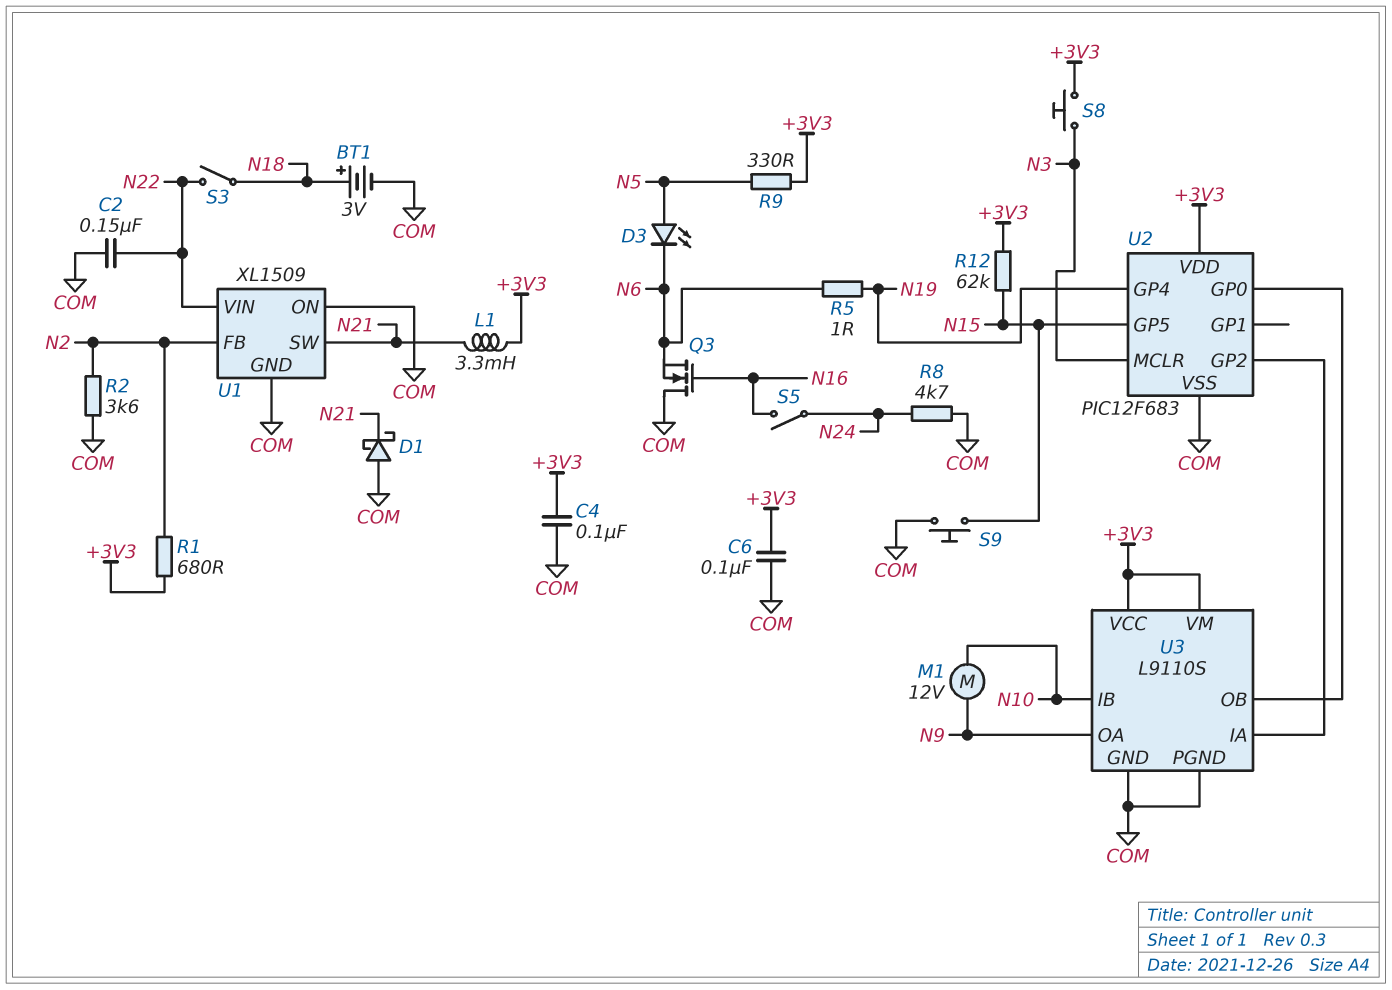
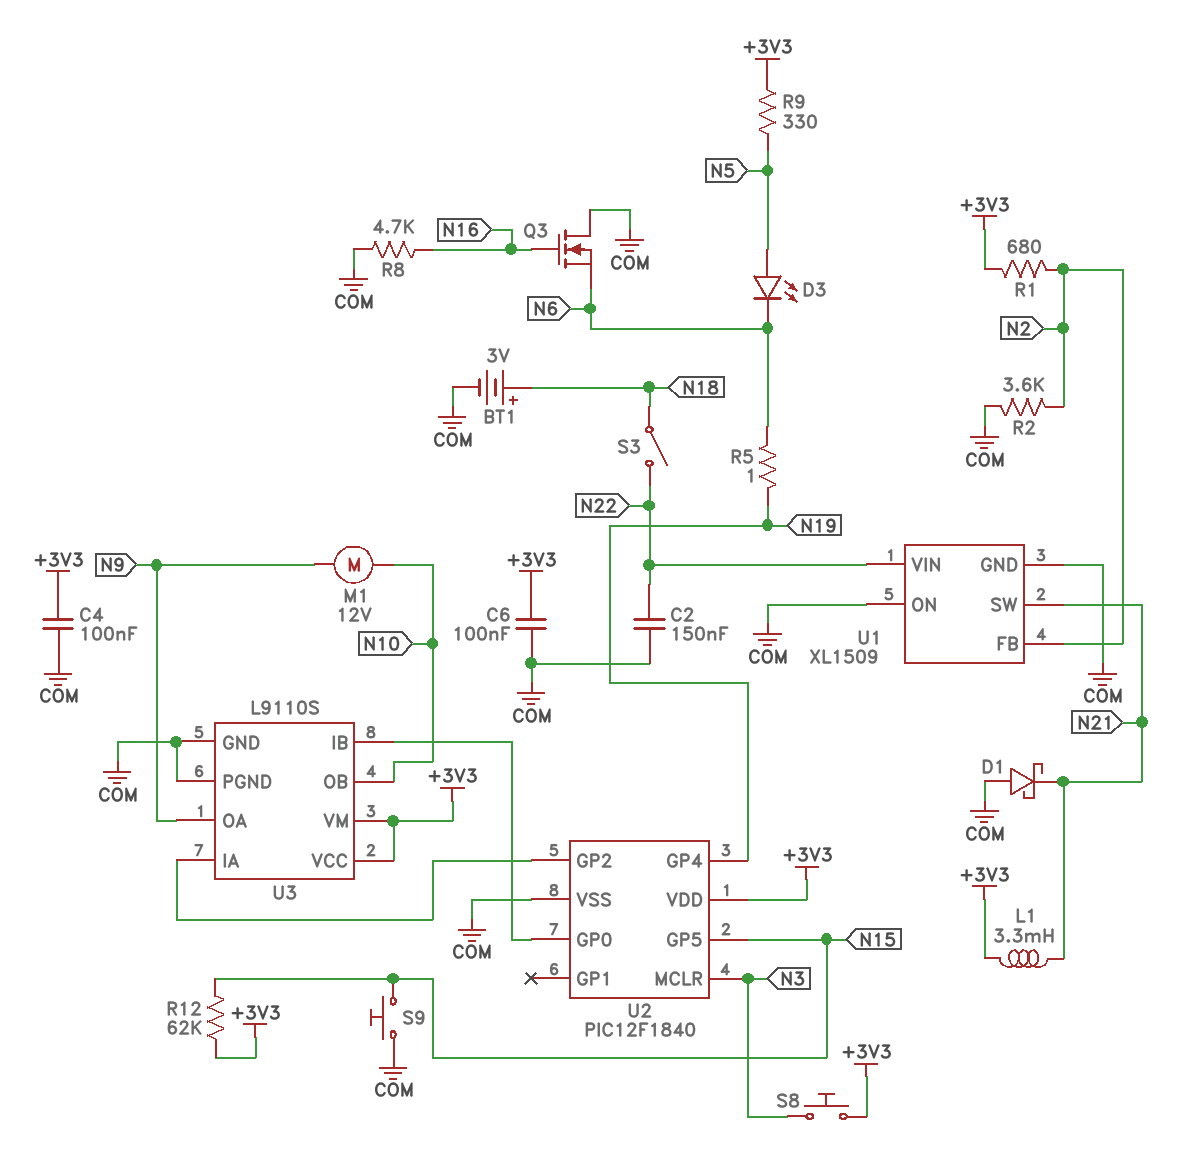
R8: 4.7k (COM, N24) -> 4.7k (COM, N16)
S5: switch (N16, N24) -> none
U2: PIC12F683 -> PIC12F1840
U3 pin IB: N10 -> U2/GP0
U3 pin OB: U2/GP0 -> N10

